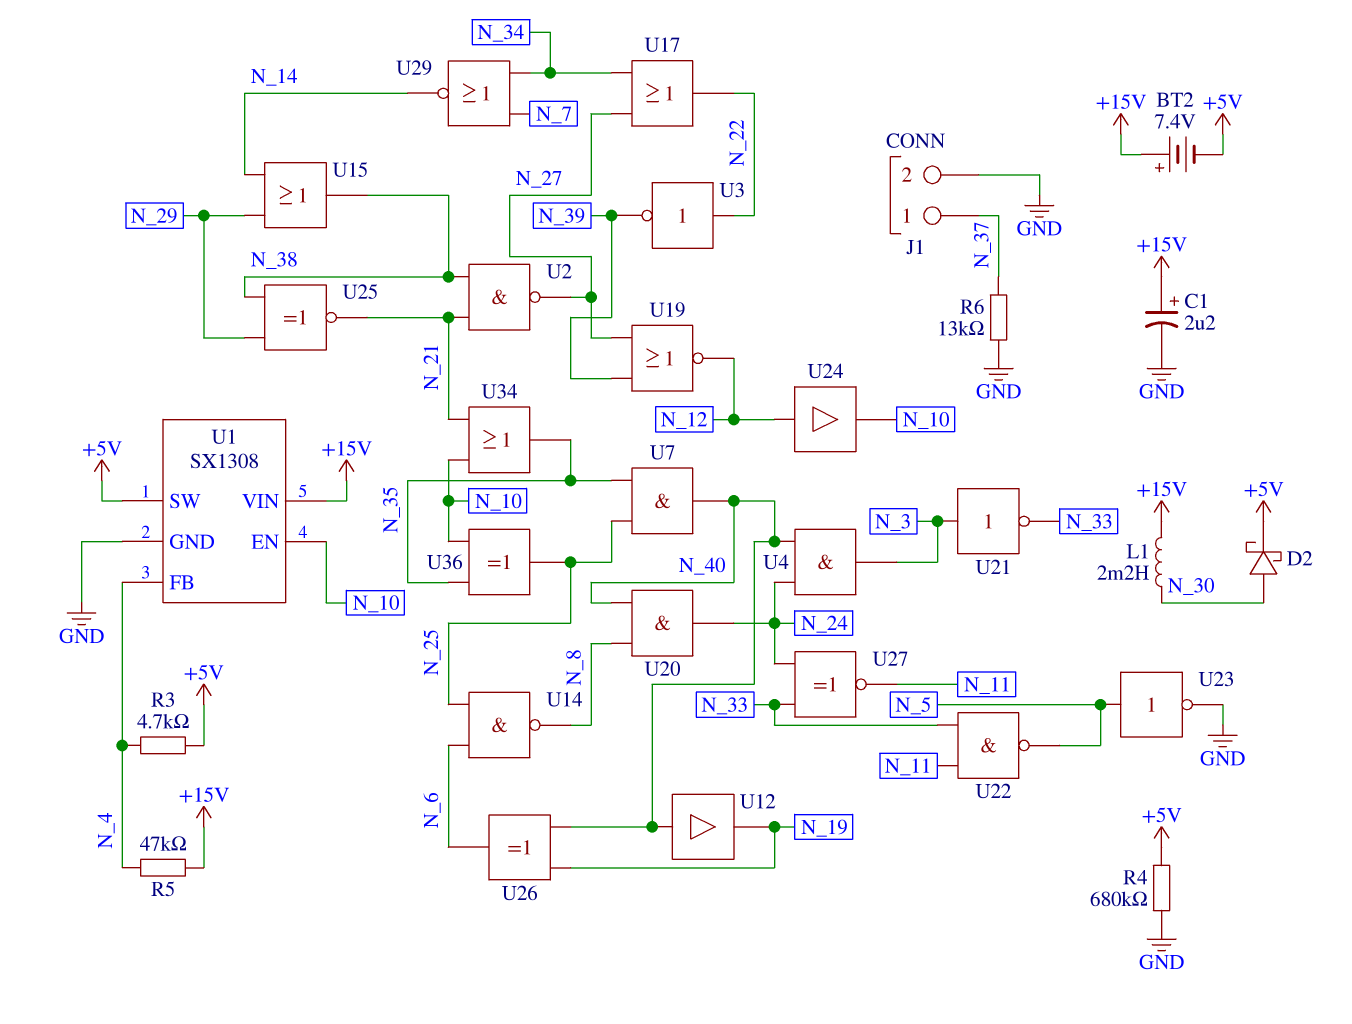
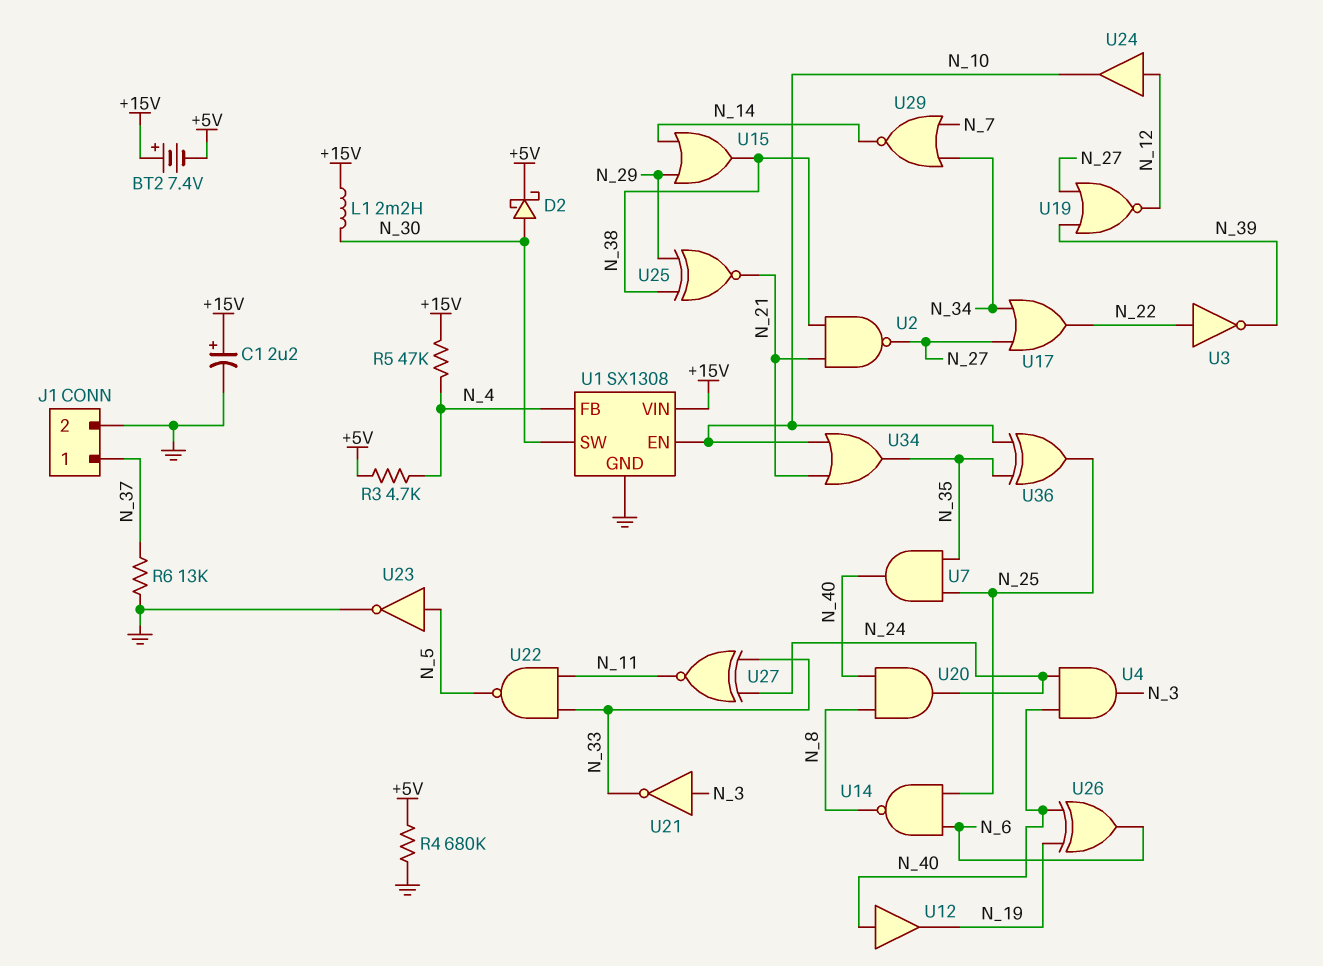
U1 pin SW: +5V -> N_30

